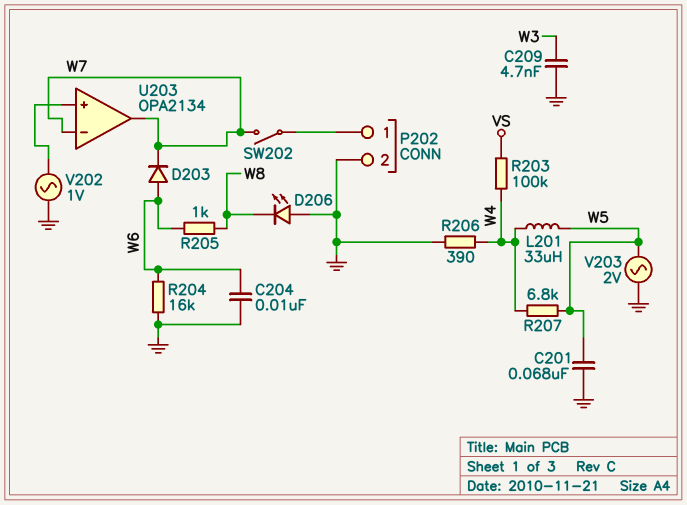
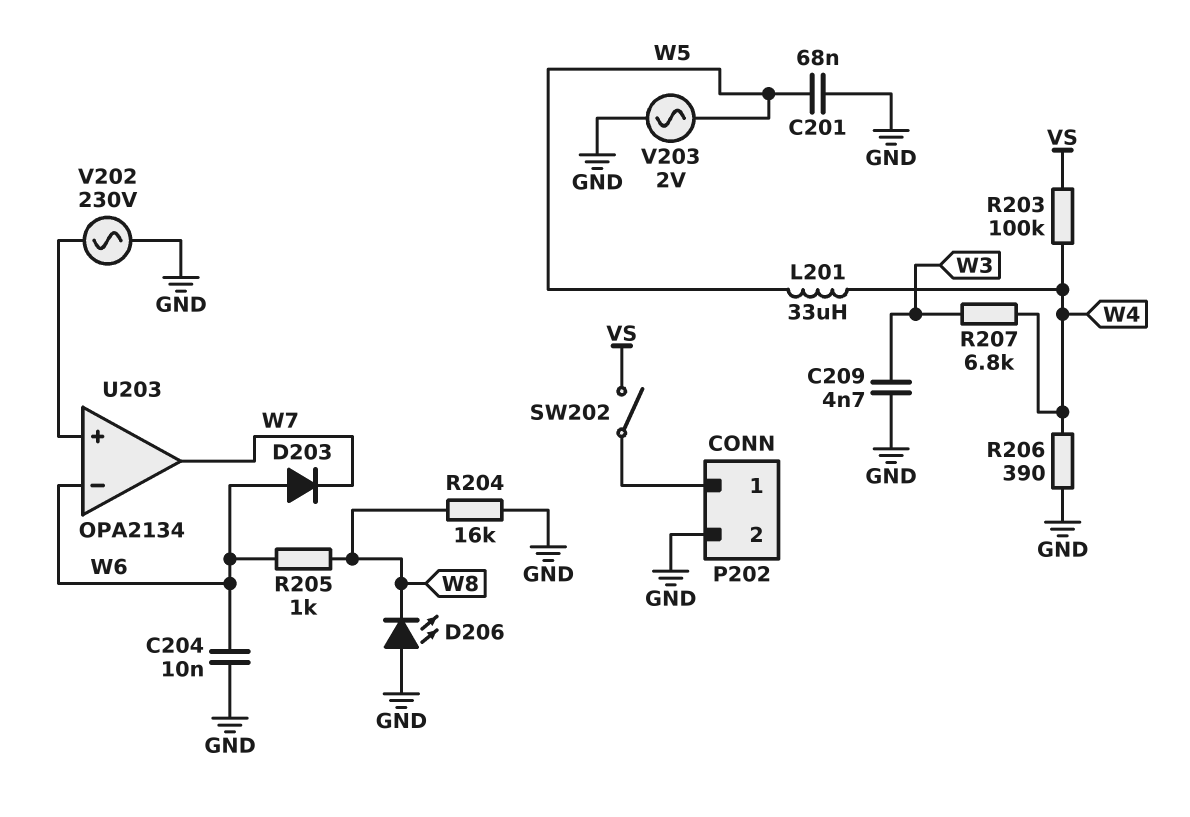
R204: 16k (GND, W6) -> 16k (GND, W8)
R207: 6.8k (W4, W5) -> 6.8k (W3, W4)
SW202: switch (P202/1, W7) -> switch (P202/1, VS)
U203 pin in-: W7 -> W6
V202: AC 1V (GND, U203/in+) -> AC 230V (GND, U203/in+)

